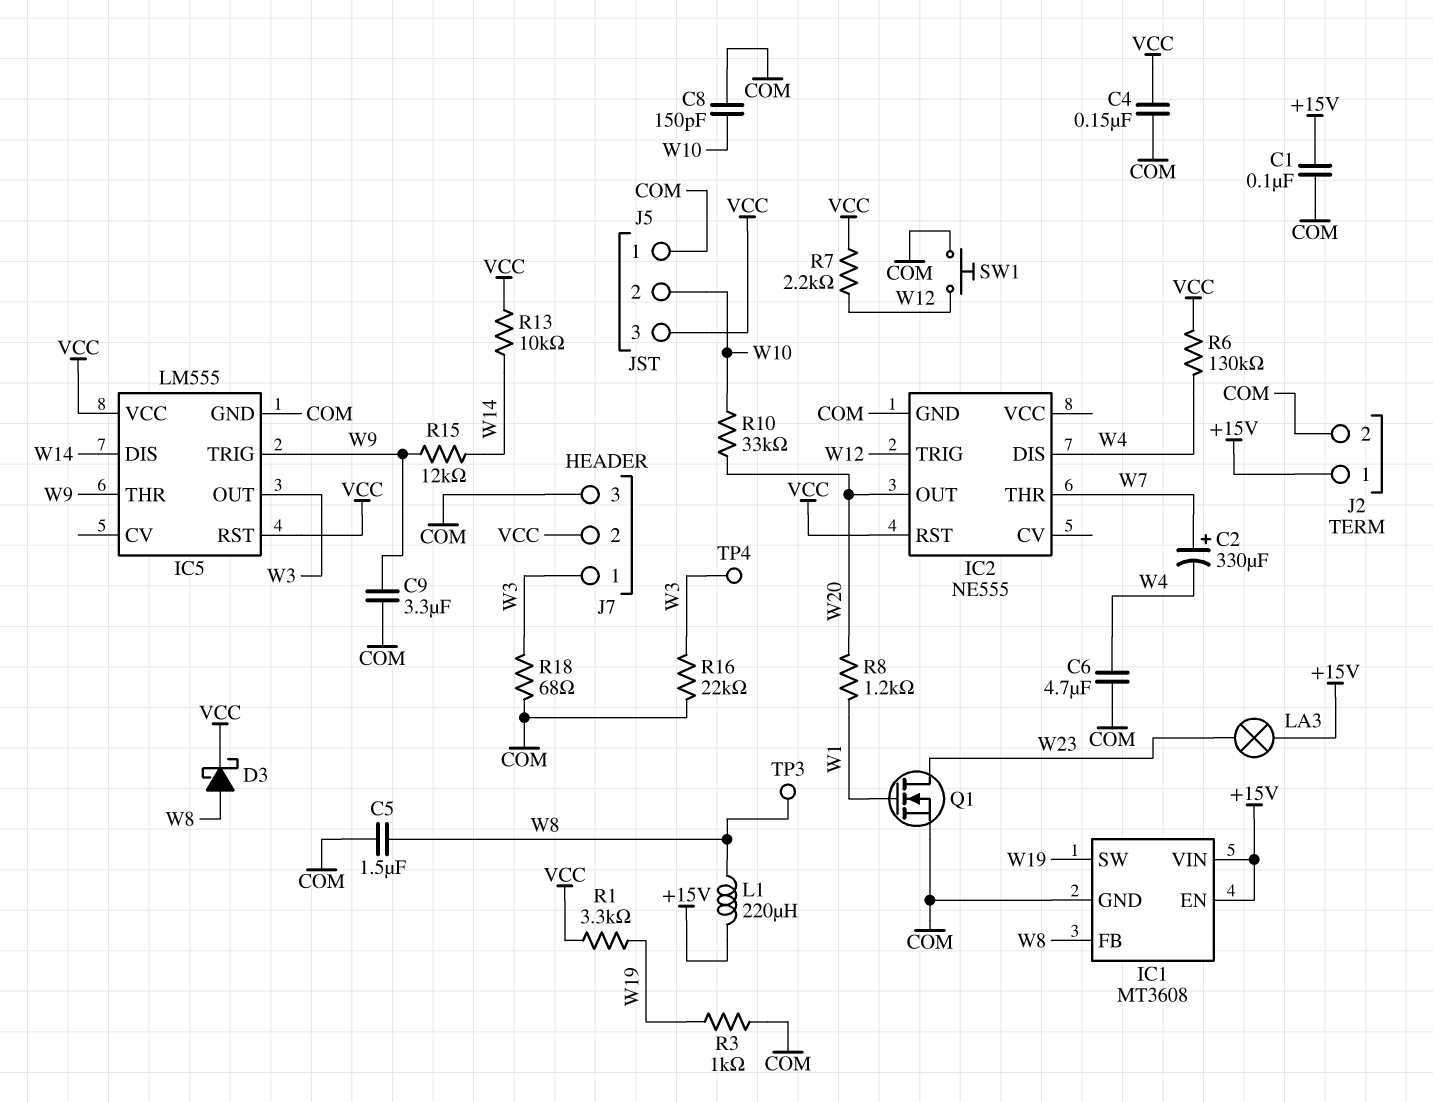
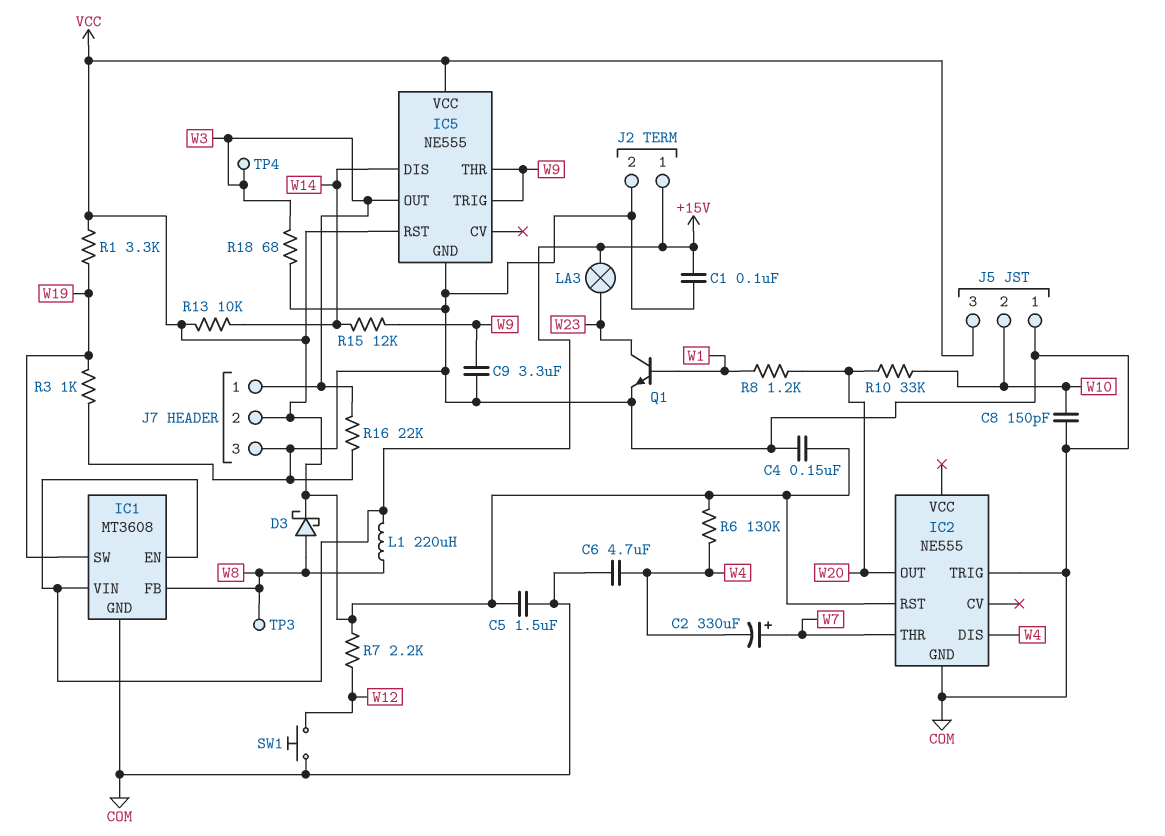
C5: 1.5uF (COM, W8) -> 1.5uF (COM, VCC)
IC2 pin TRIG: W12 -> COM
IC5: LM555 -> NE555
Q1: NMOS (G W1, D W23, S COM) -> NPN (B W1, C W23, E COM)

